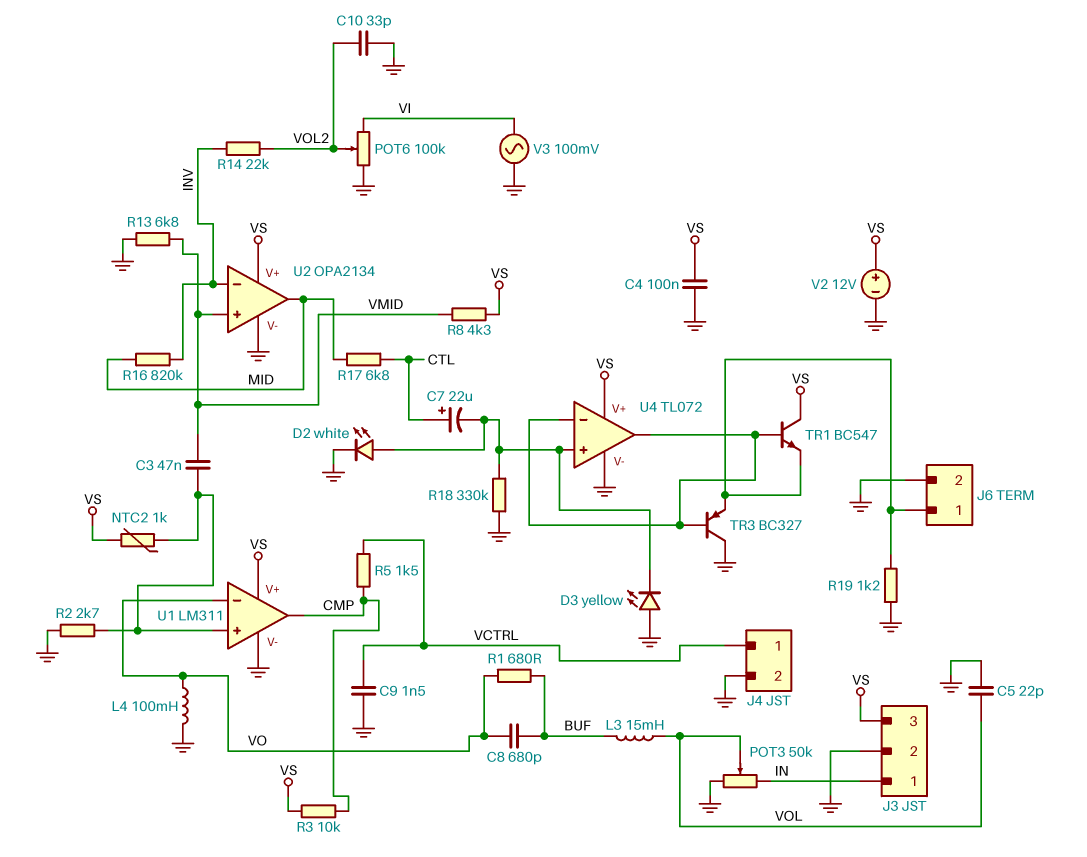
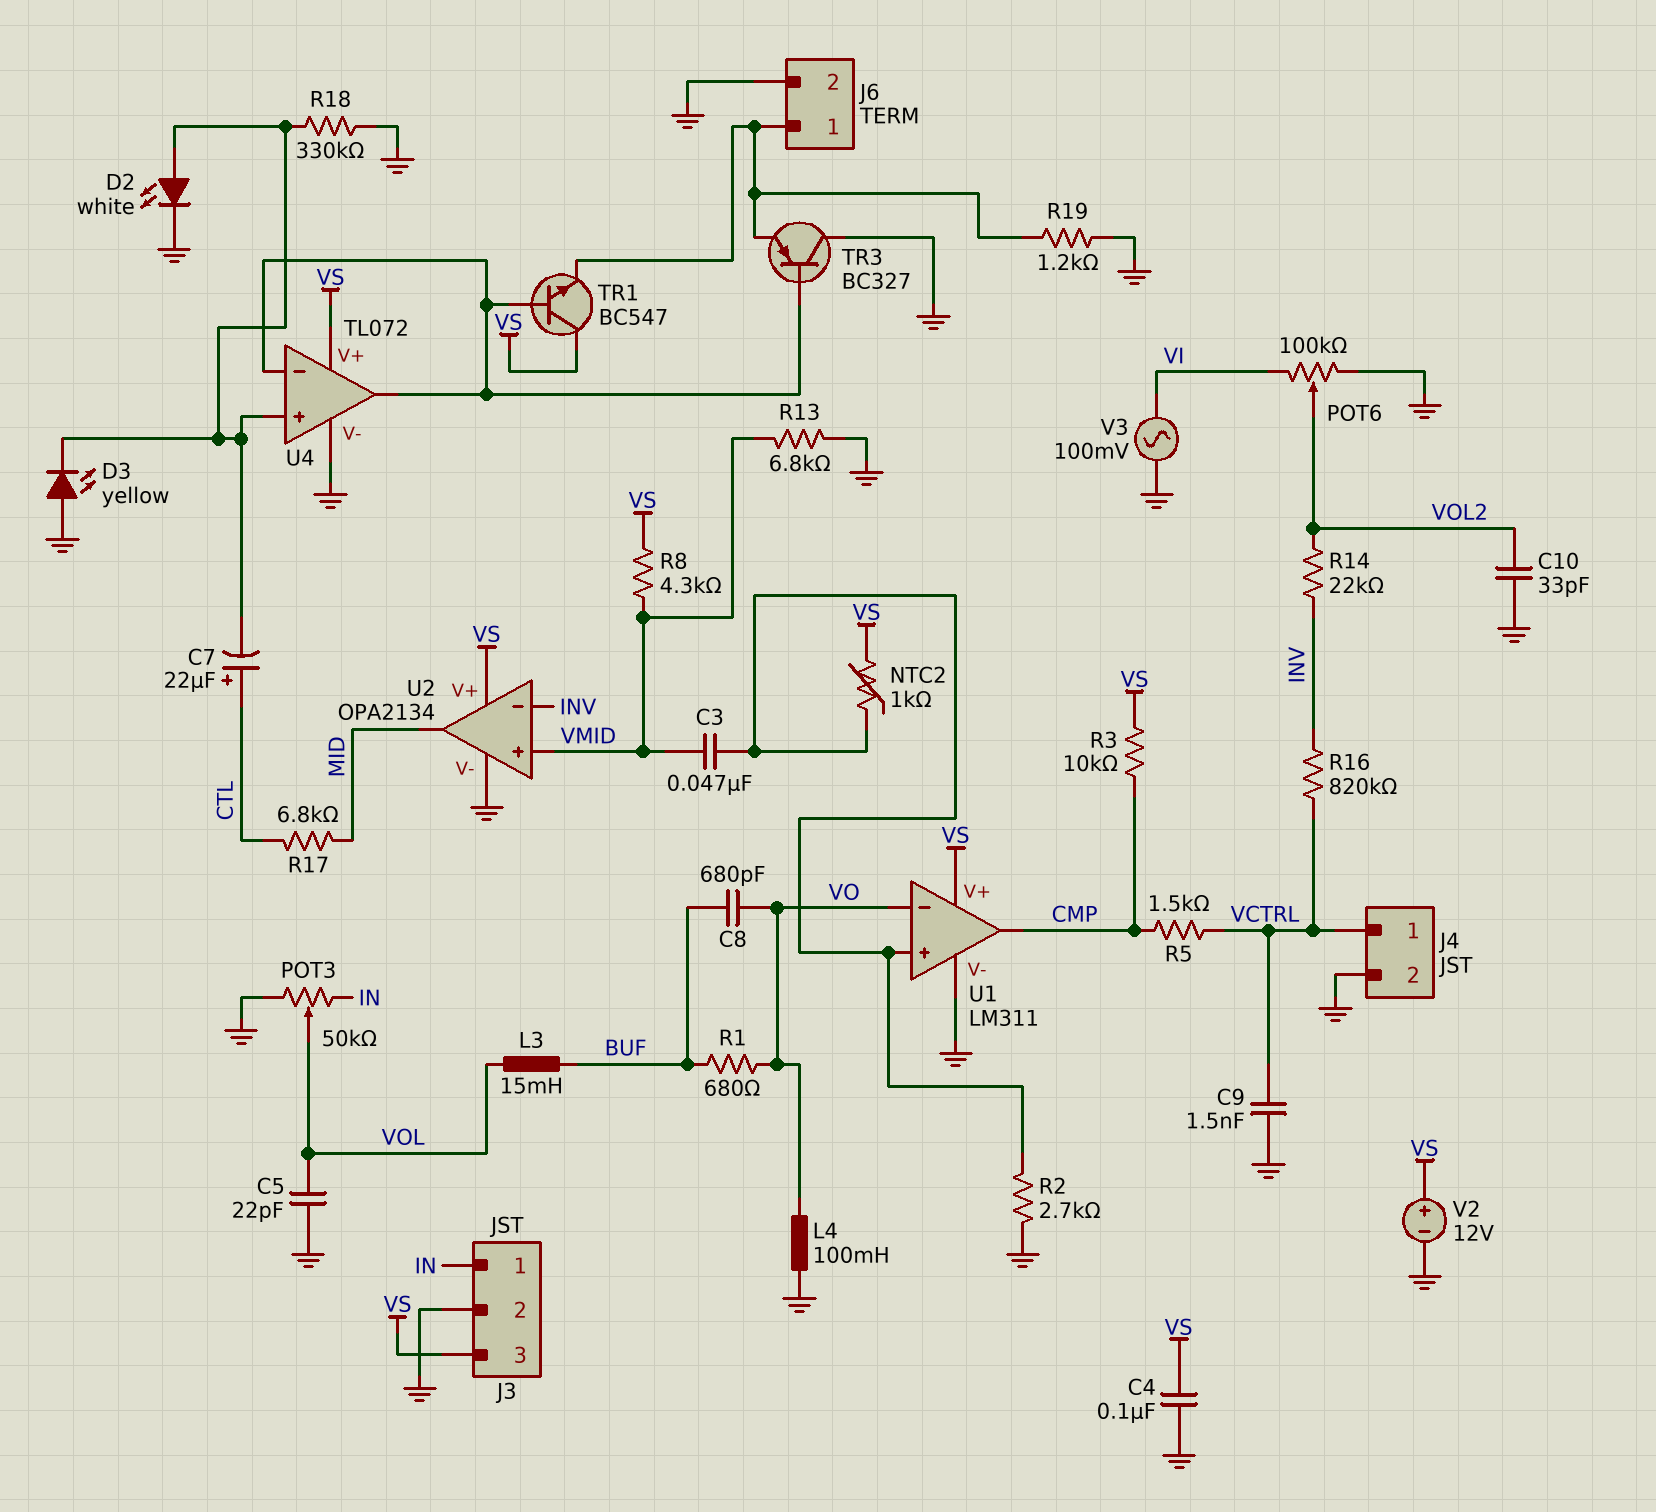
R16: 820k (INV, MID) -> 820k (INV, VCTRL)

